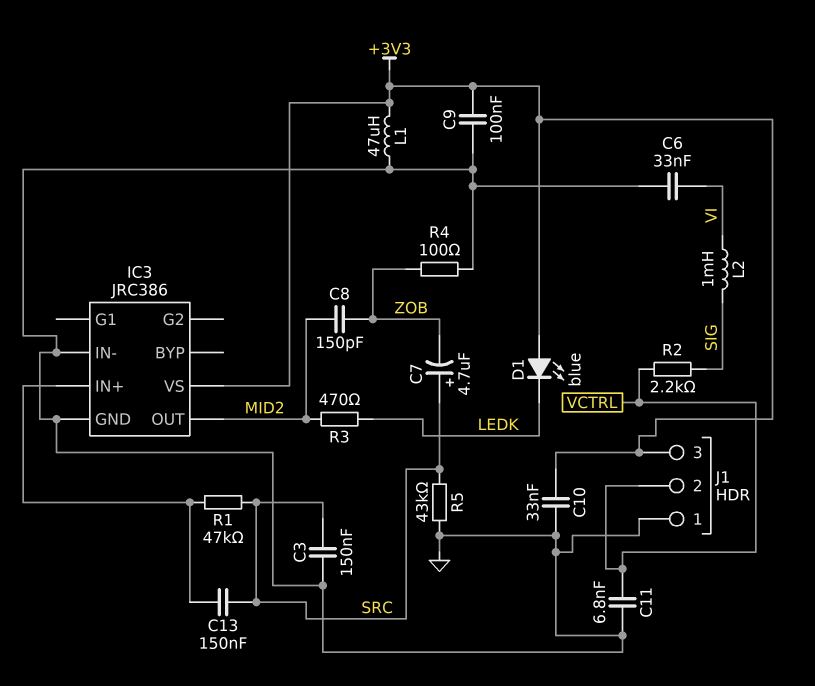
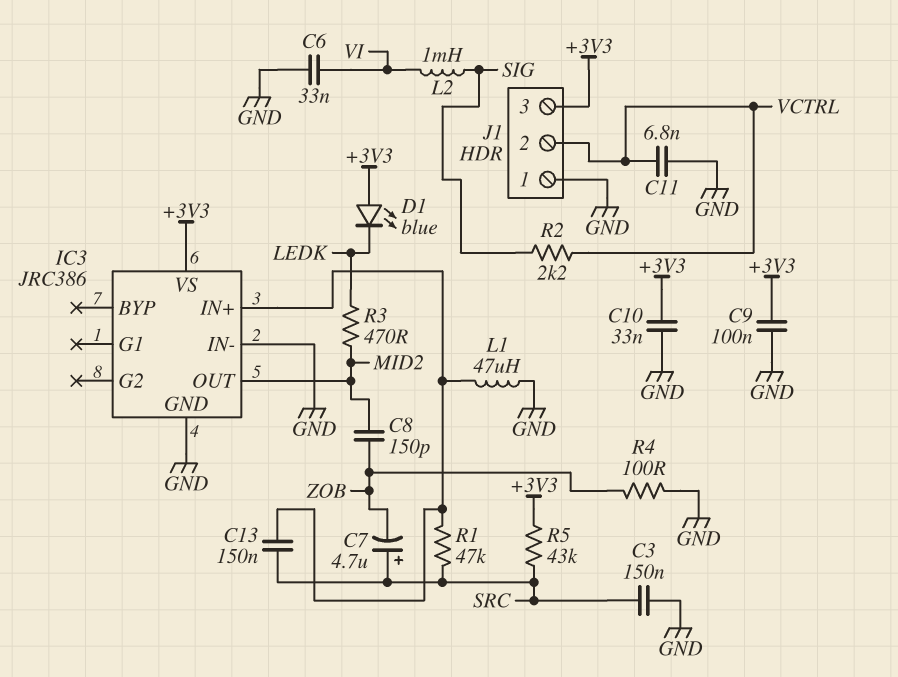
L1: 47uH (+3V3, GND) -> 47uH (GND, IC3/IN+)
R5: 43k (GND, SRC) -> 43k (+3V3, SRC)

